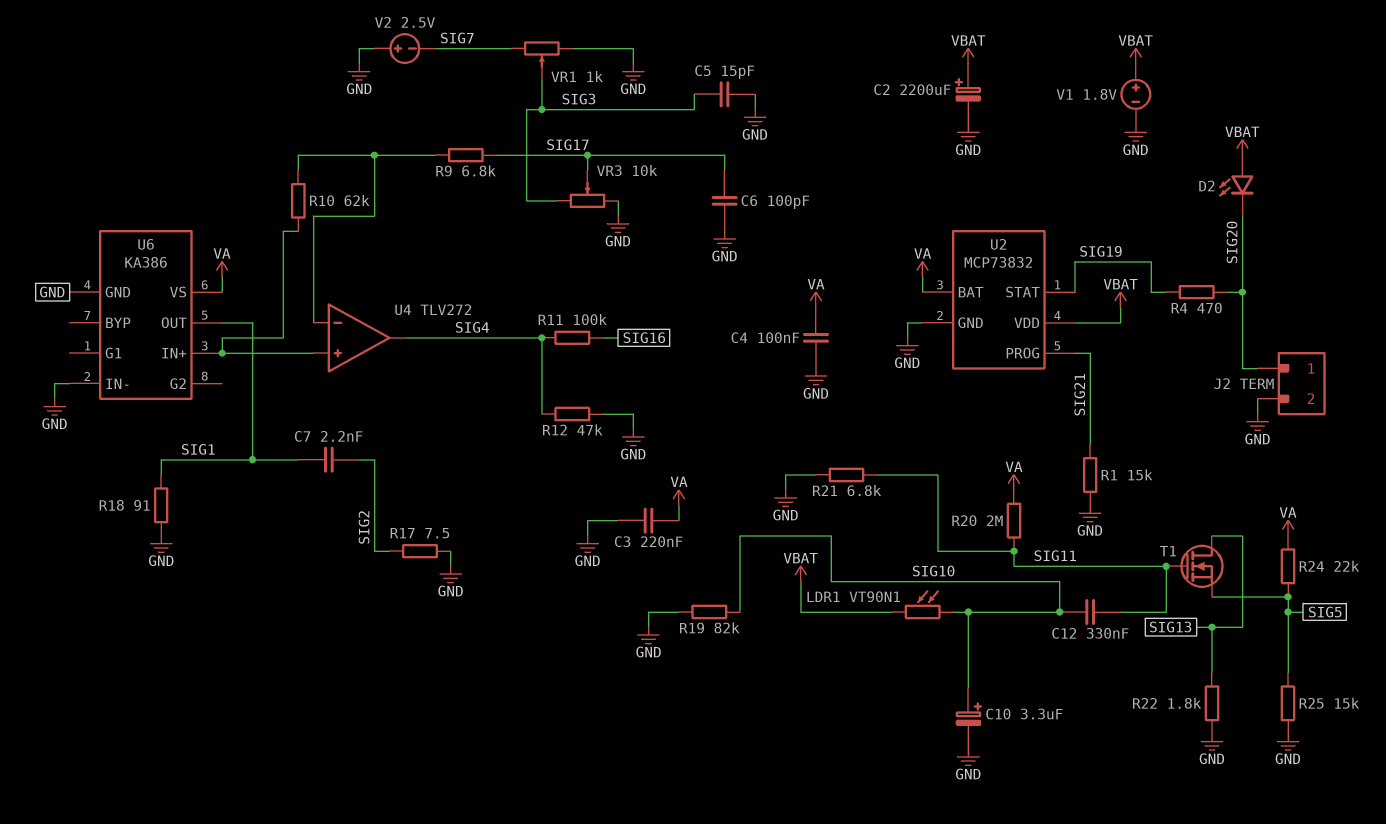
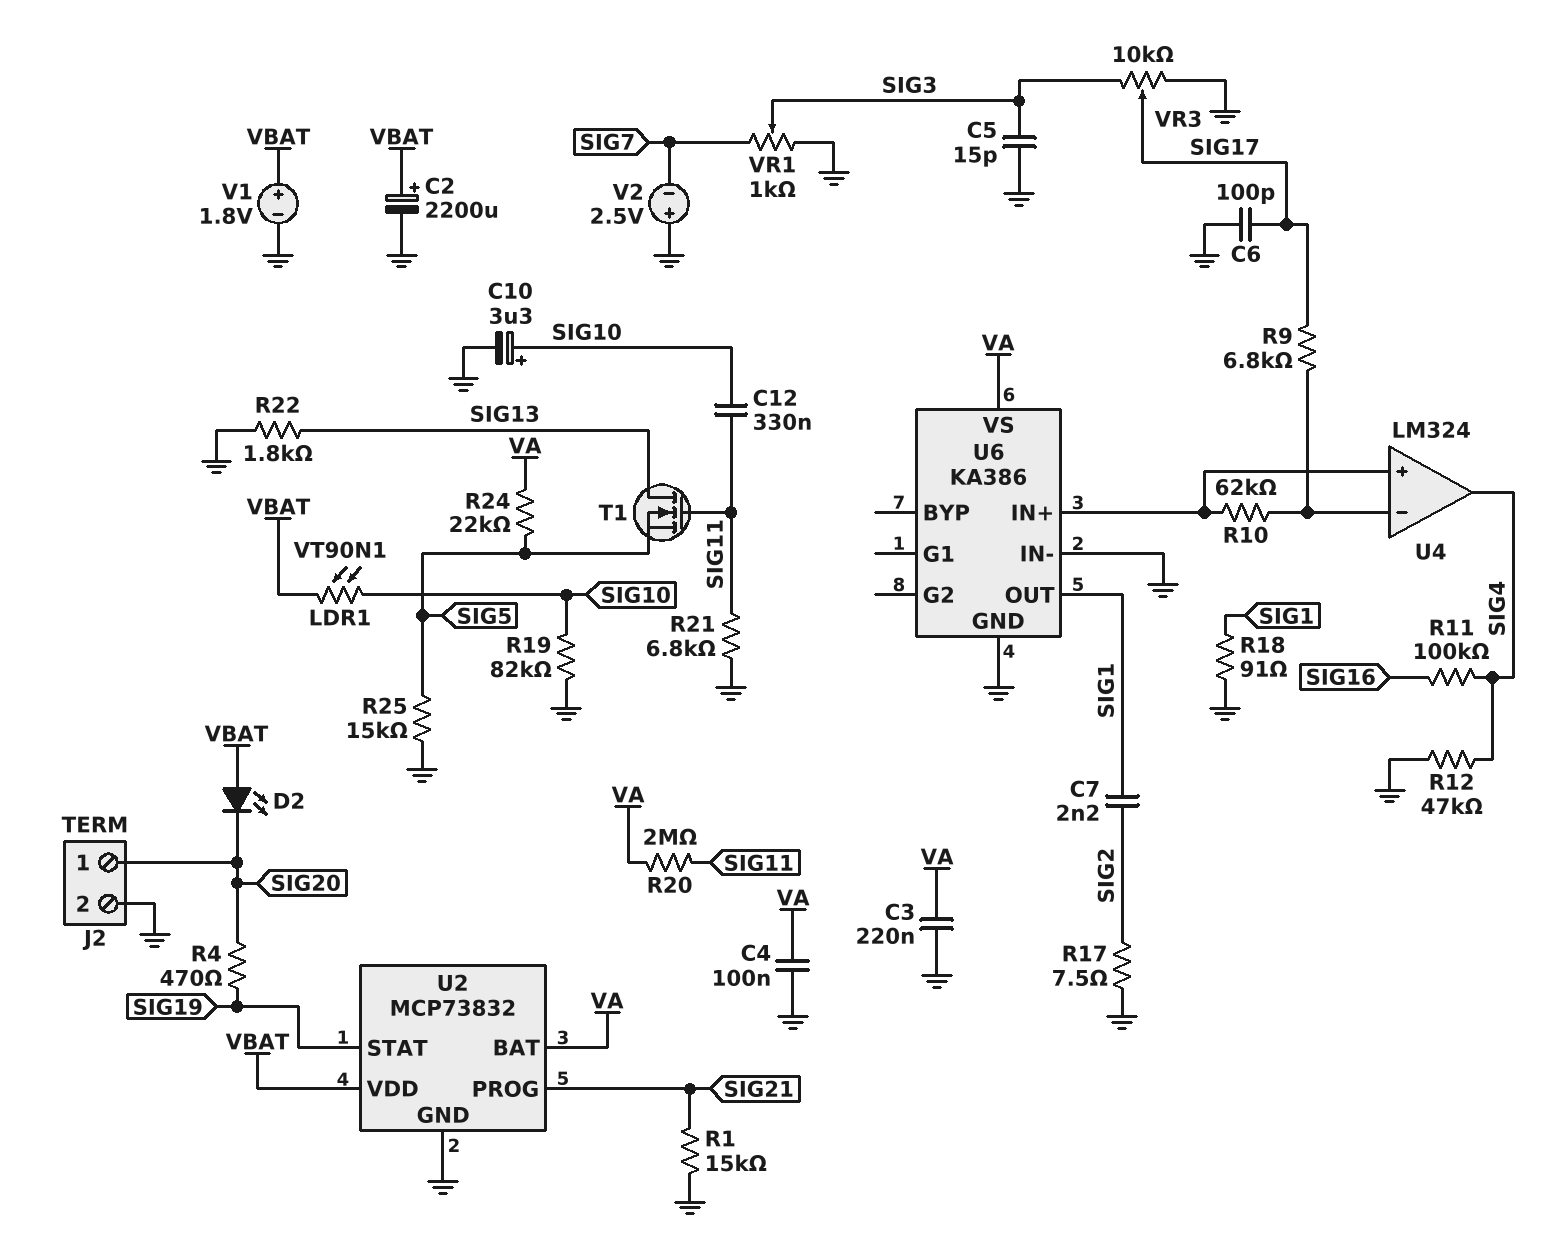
U4: TLV272 -> LM324

